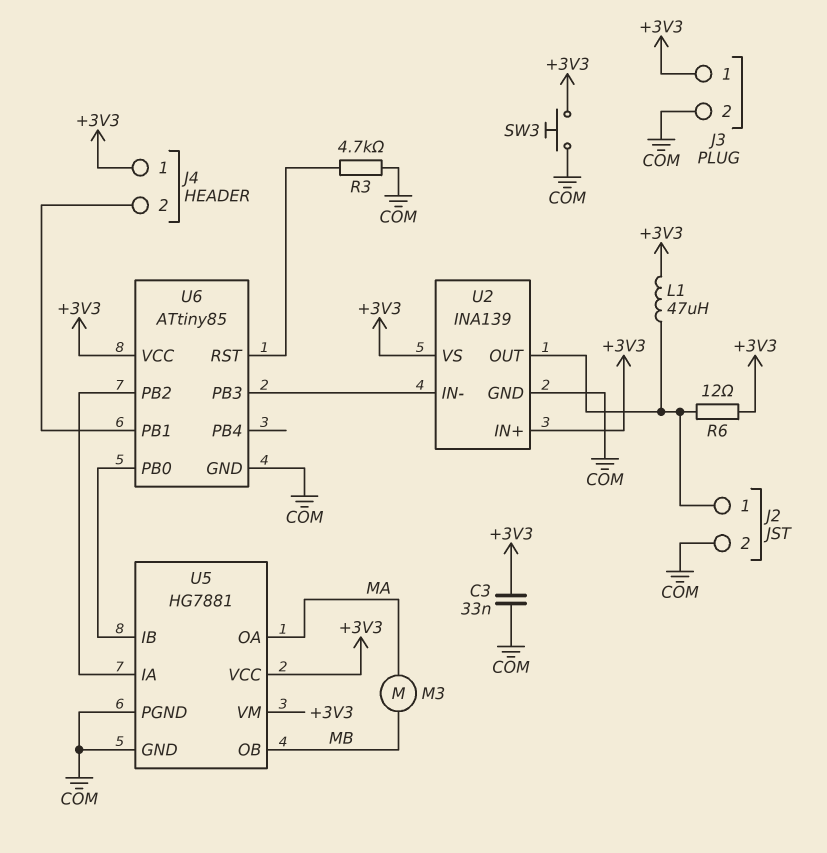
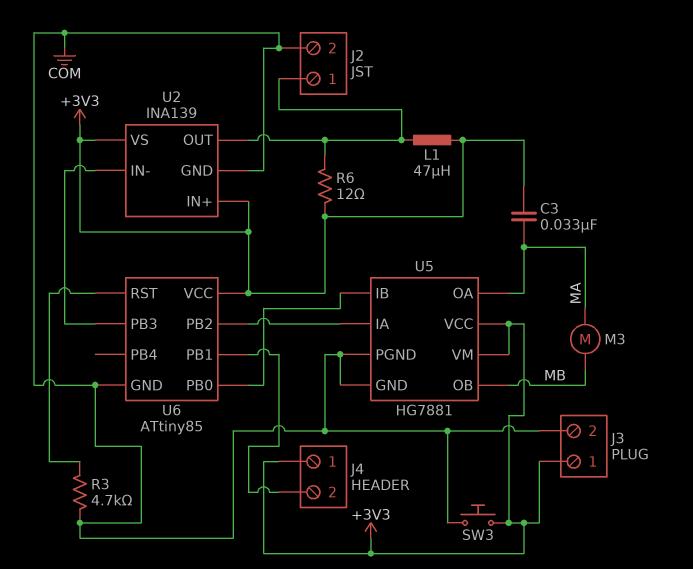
C3: 33nF (+3V3, COM) -> 33nF (+3V3, MA)

